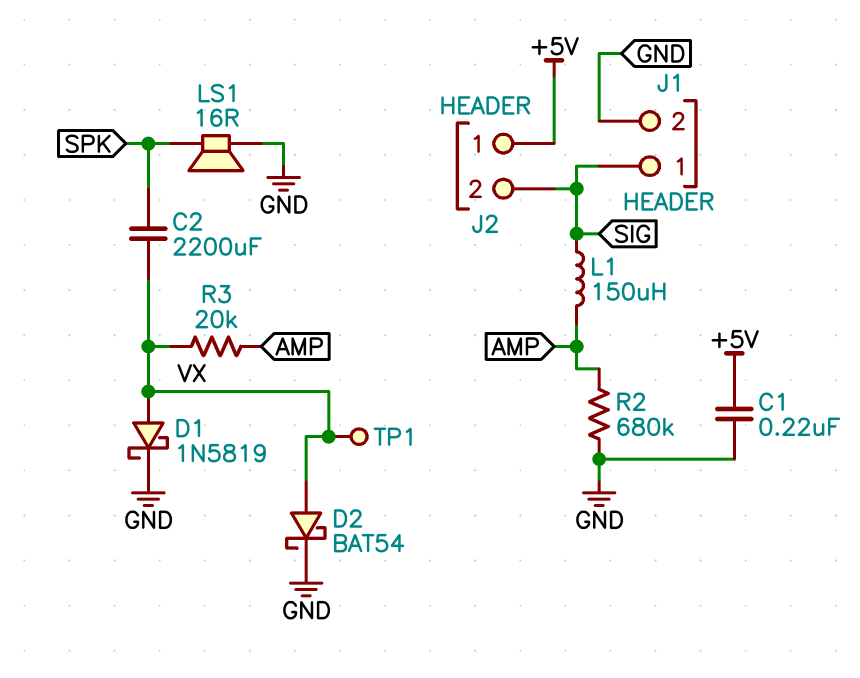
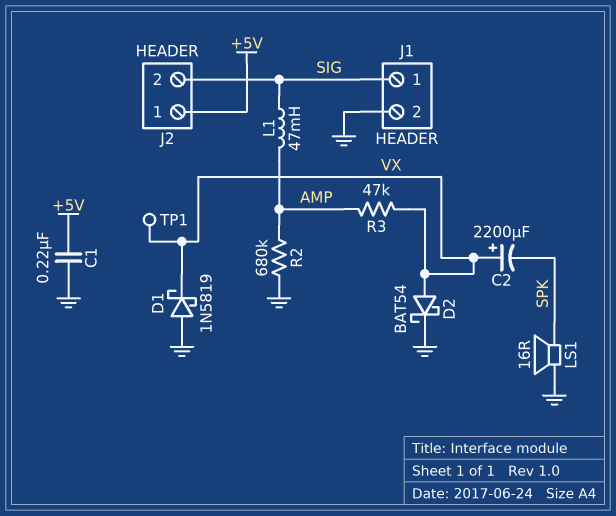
C2: 2200uF (SPK, VX) -> 2200uF (plus VX, minus SPK)
D1: schottky 1N5819 (A VX, K GND) -> schottky 1N5819 (A GND, K VX)
L1: 150uH (AMP, SIG) -> 47mH (AMP, SIG)
R3: 20k (AMP, VX) -> 47k (AMP, VX)

